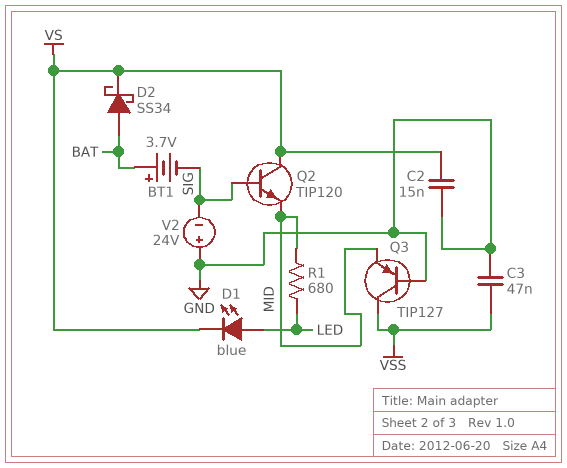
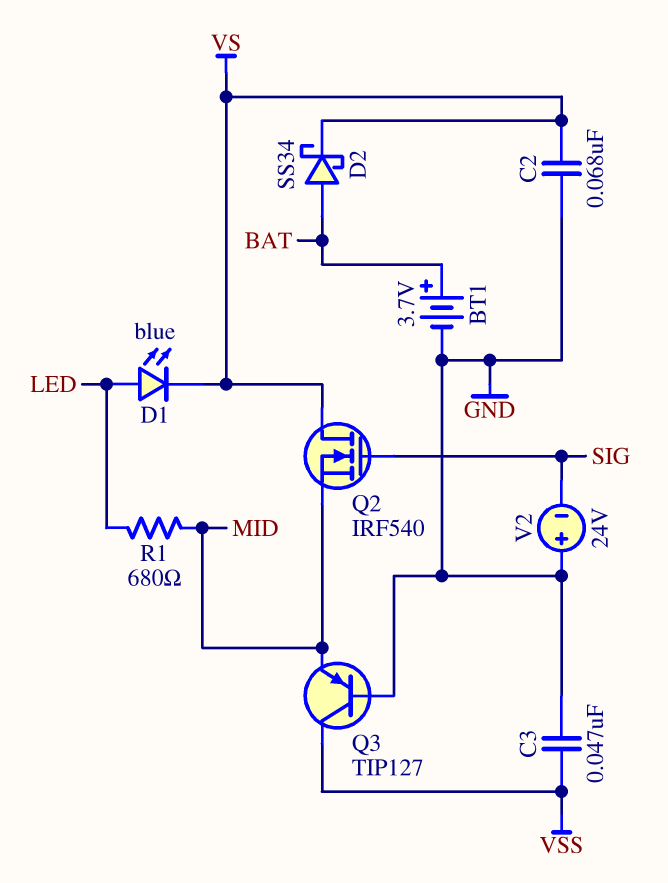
BT1: 3.7V (plus BAT, minus SIG) -> 3.7V (plus BAT, minus GND)
C2: 15nF (GND, VS) -> 68nF (GND, VS)
Q2: NPN TIP120 (B SIG, C VS, E MID) -> NMOS IRF540 (G SIG, D VS, S MID)

